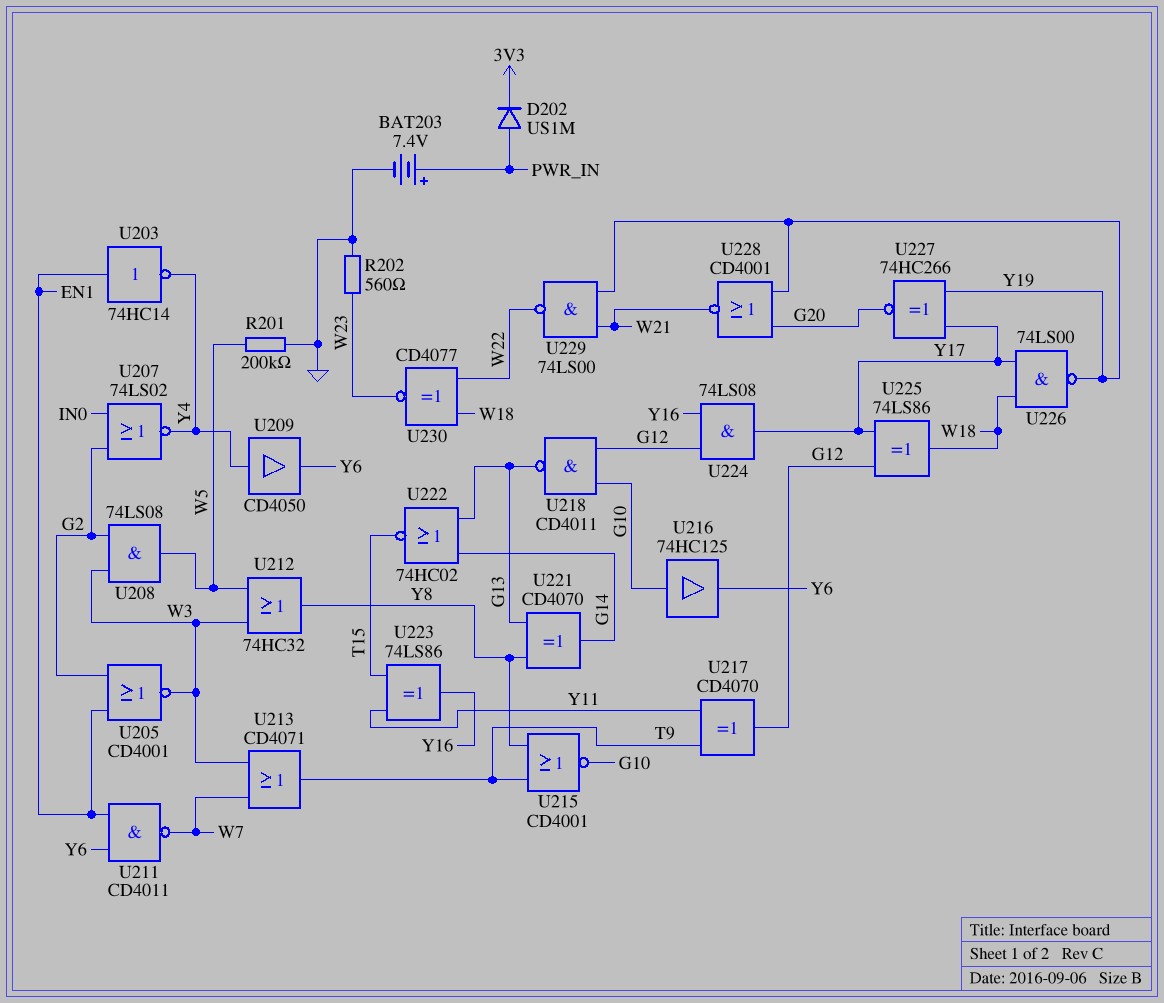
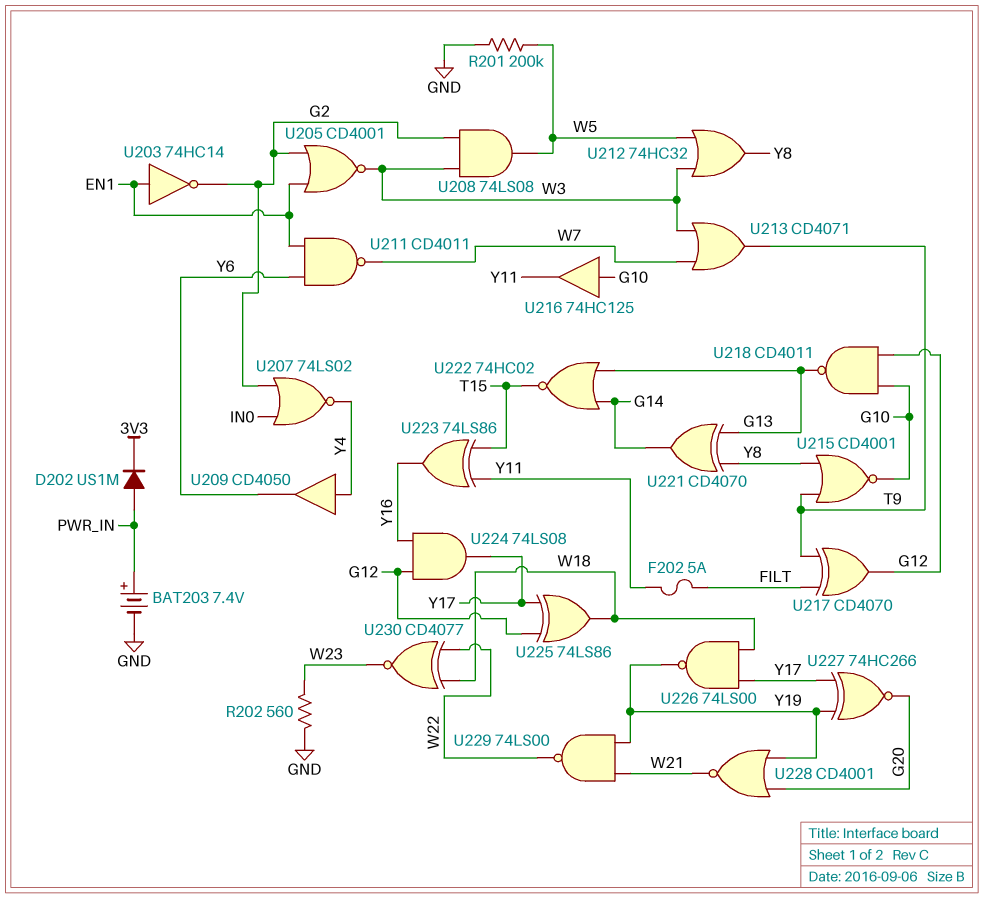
F202: none -> 5A (FILT, Y11)
U203: NOT 74HC14 (in EN1, out Y4) -> NOT 74HC14 (in EN1, out G2)
U216: buffer 74HC125 (in G10, out Y6) -> buffer 74HC125 (in G10, out Y11)
U217: XOR CD4070 (in T9, in Y11, out G12) -> XOR CD4070 (in FILT, in T9, out G12)

